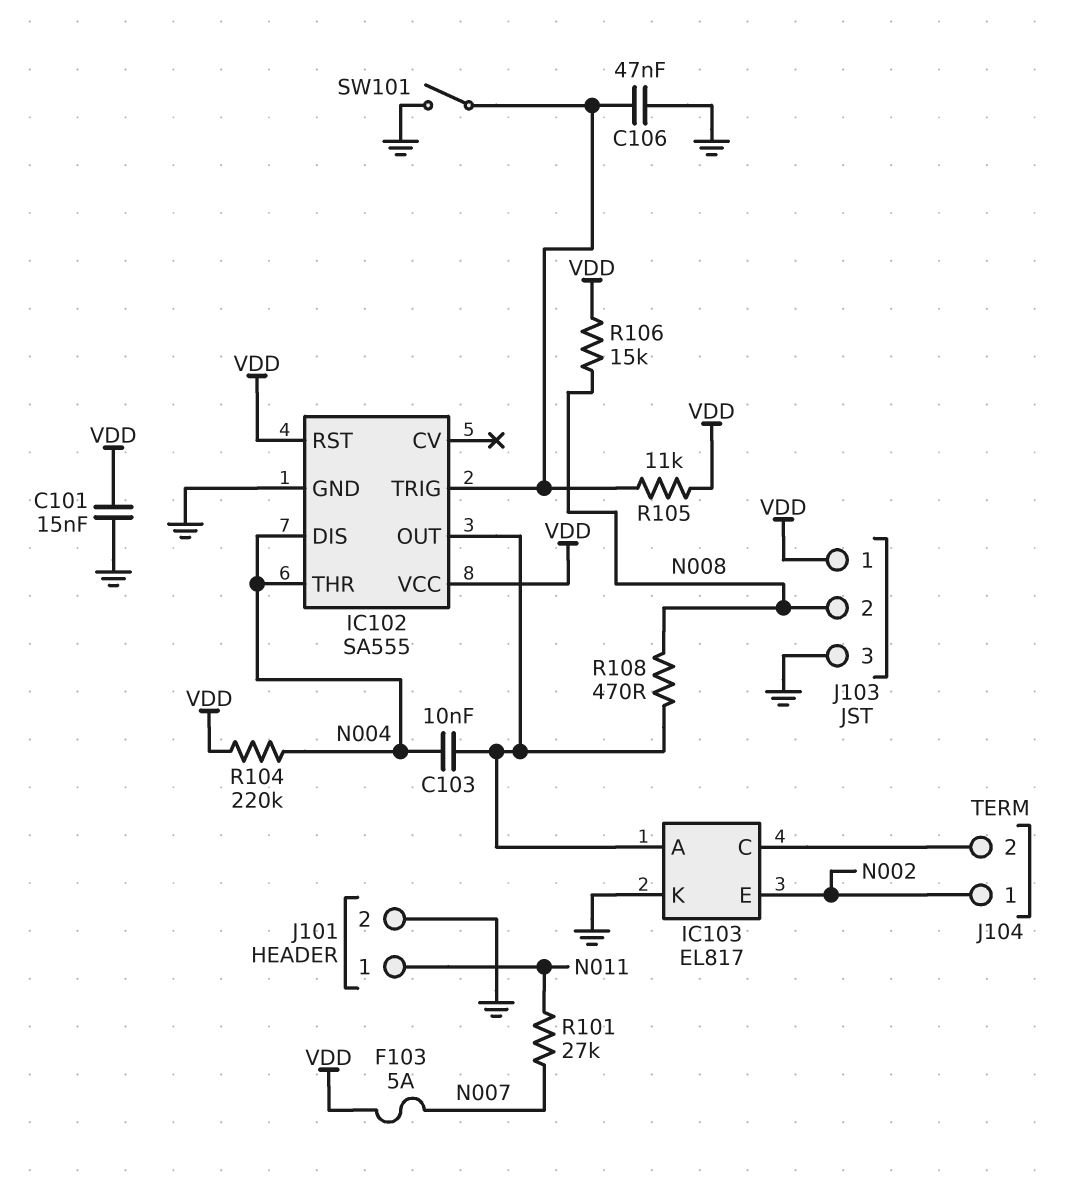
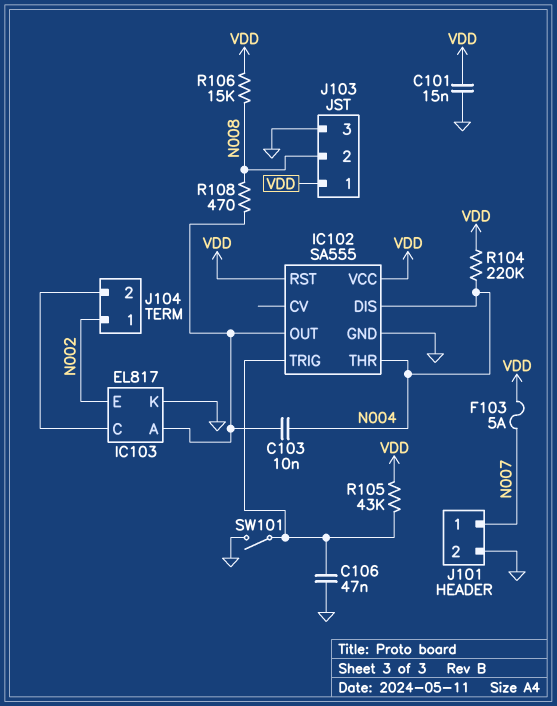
J101 pin 1: N011 -> N007
R101: 27k (N007, N011) -> none
R105: 11k (IC102/TRIG, VDD) -> 43k (IC102/TRIG, VDD)

